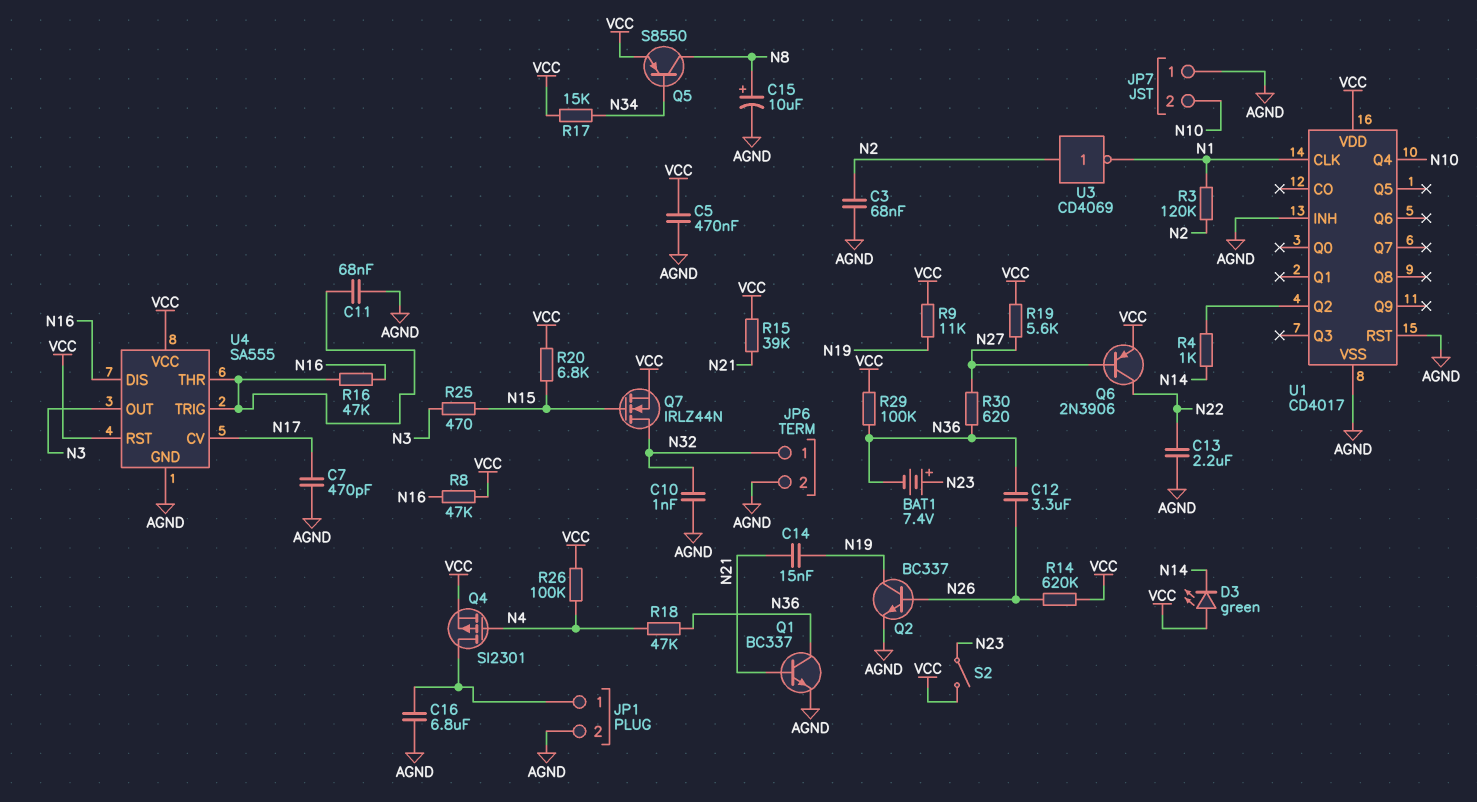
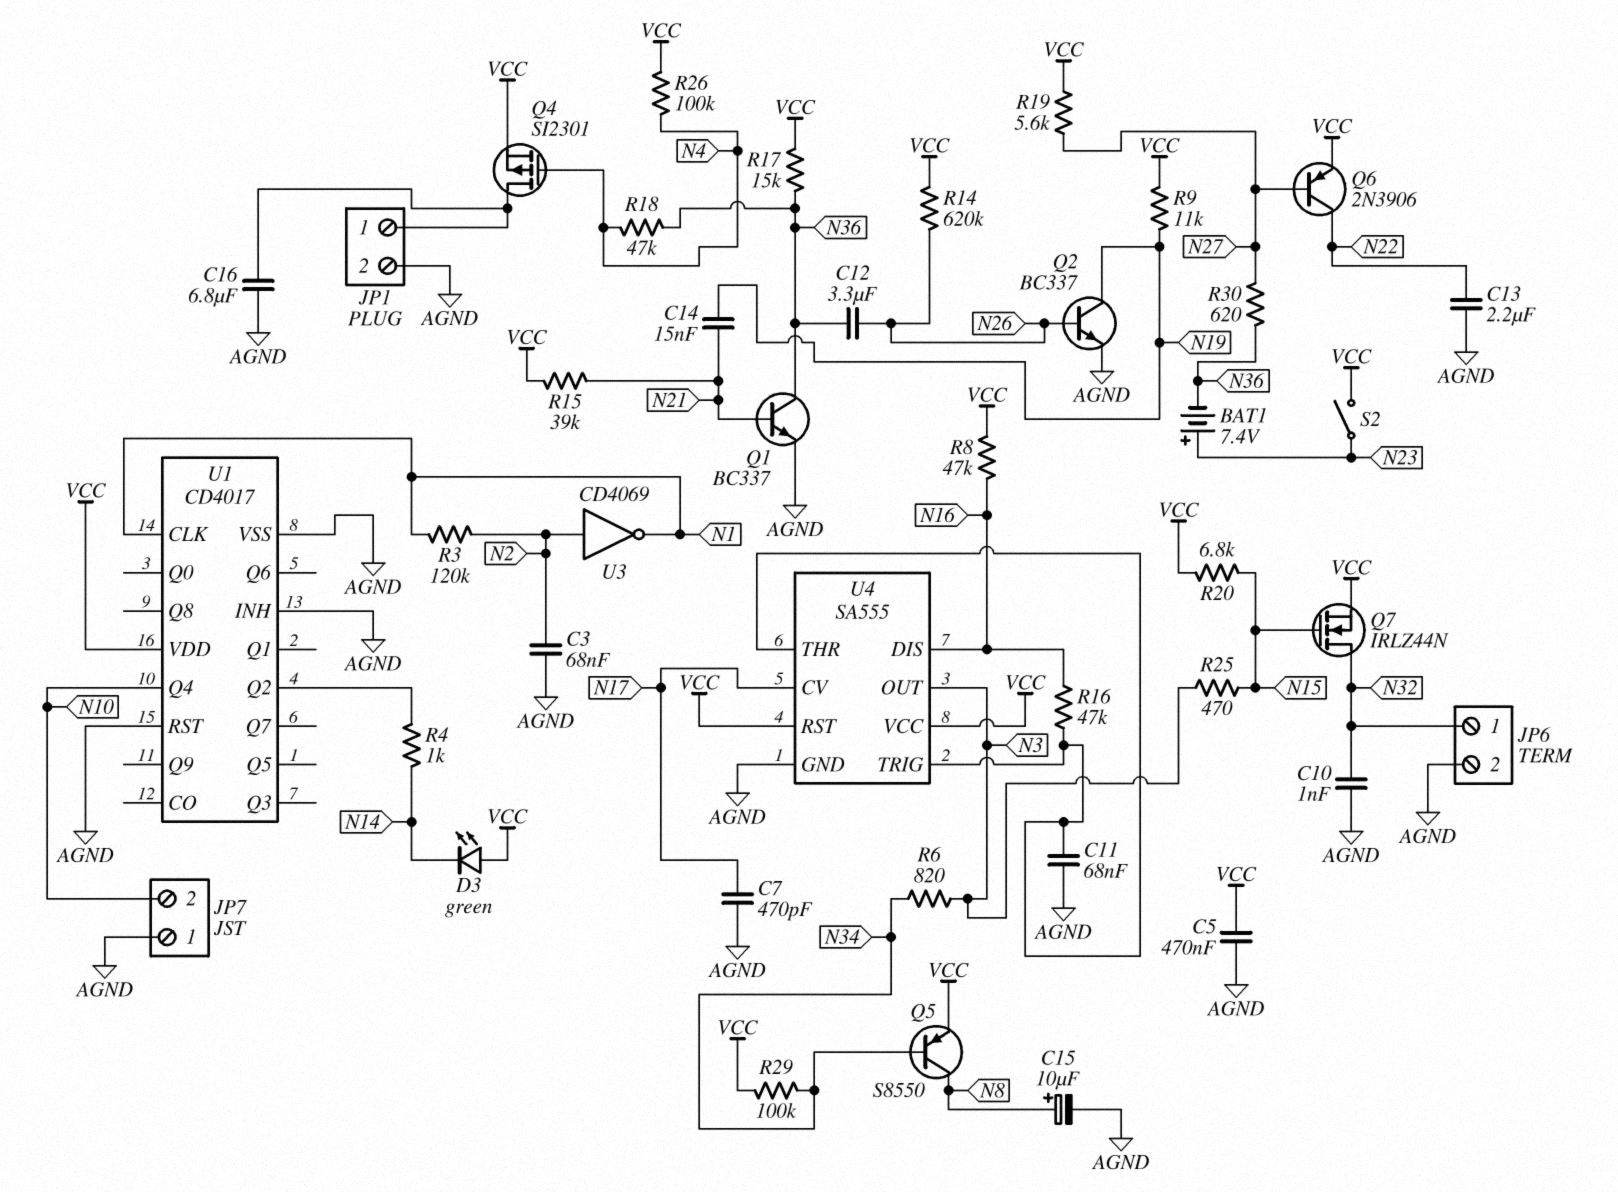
R6: none -> 820 (N3, N34)
R17: 15k (N34, VCC) -> 15k (N36, VCC)
R29: 100k (N36, VCC) -> 100k (N34, VCC)

